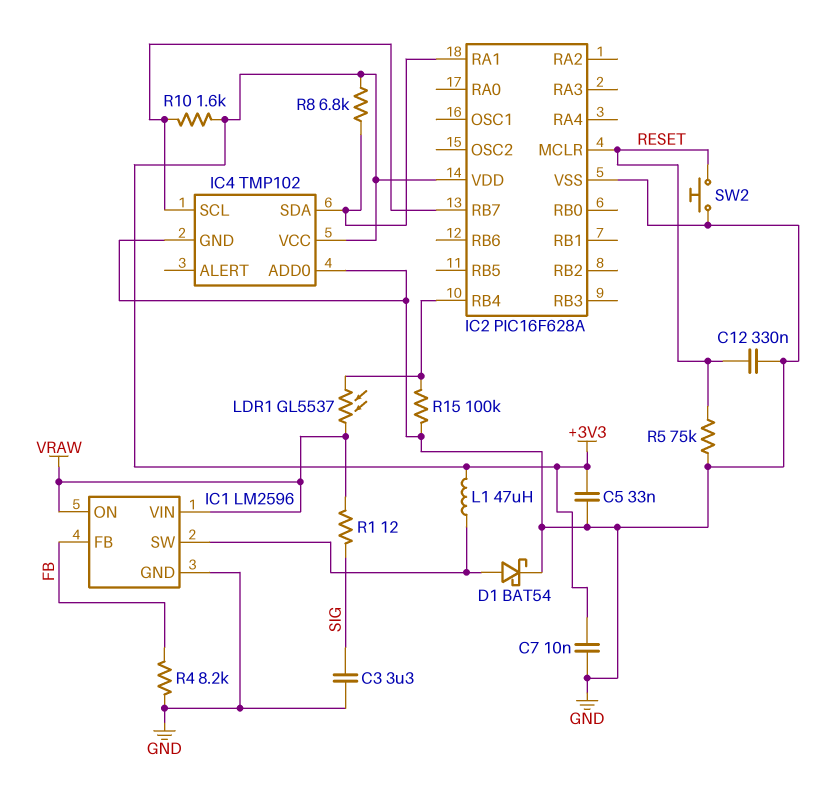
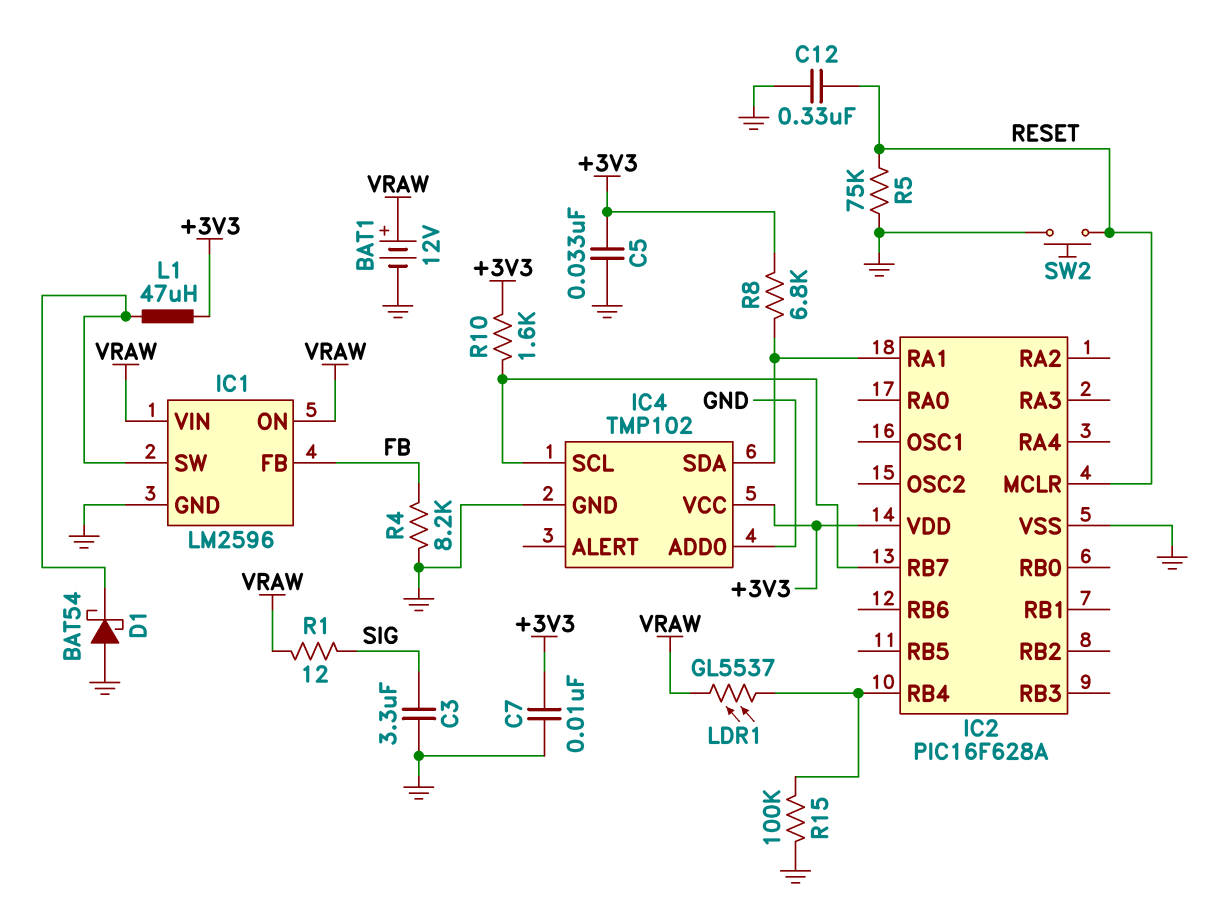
BAT1: none -> 12V (plus VRAW, minus GND)
D1: schottky BAT54 (A IC1/SW, K GND) -> schottky BAT54 (A GND, K IC1/SW)

